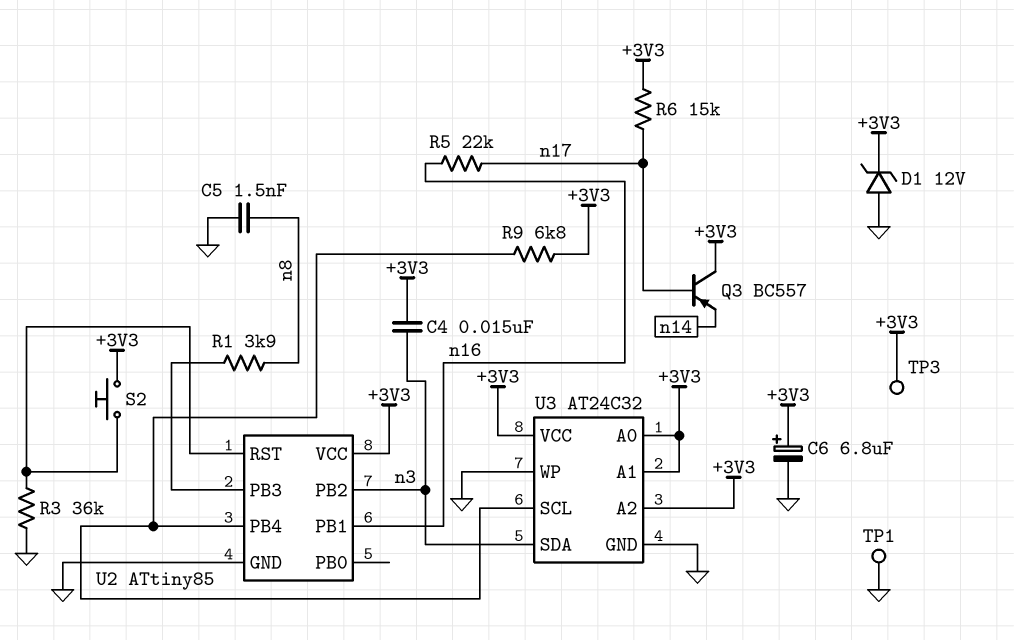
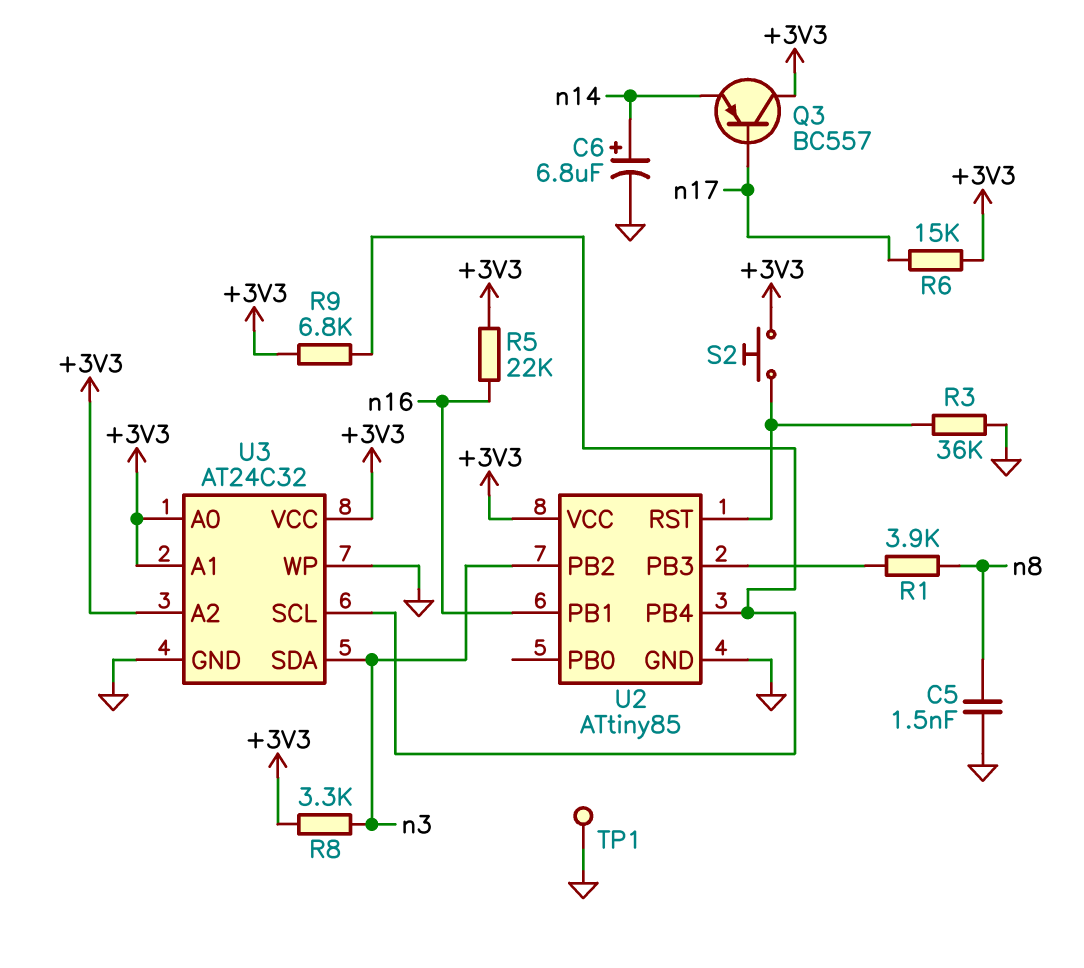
C4: 15nF (+3V3, n3) -> none
C6: 6.8uF (plus +3V3, minus GND) -> 6.8uF (plus n14, minus GND)
D1: zener 12V (A GND, K +3V3) -> none
R5: 22k (n16, n17) -> 22k (+3V3, n16)
R8: none -> 3.3k (+3V3, n3)
TP3: test point (+3V3) -> none

